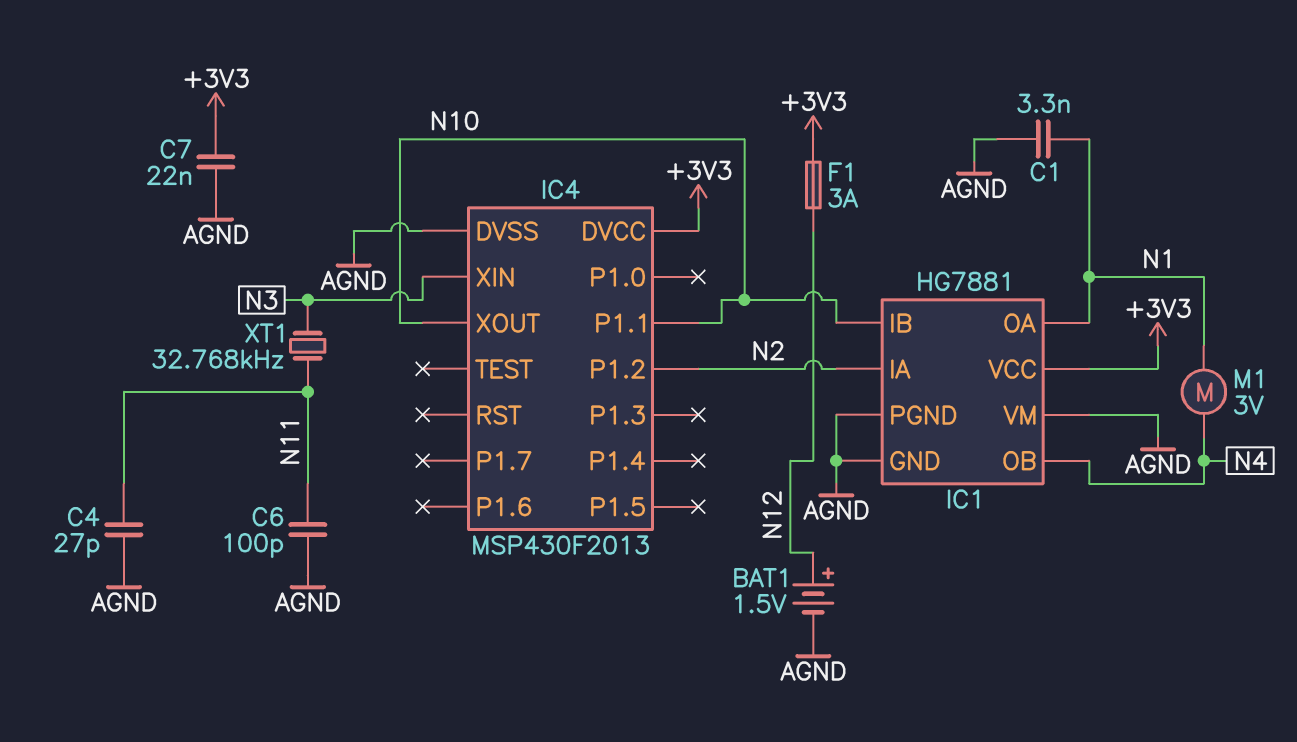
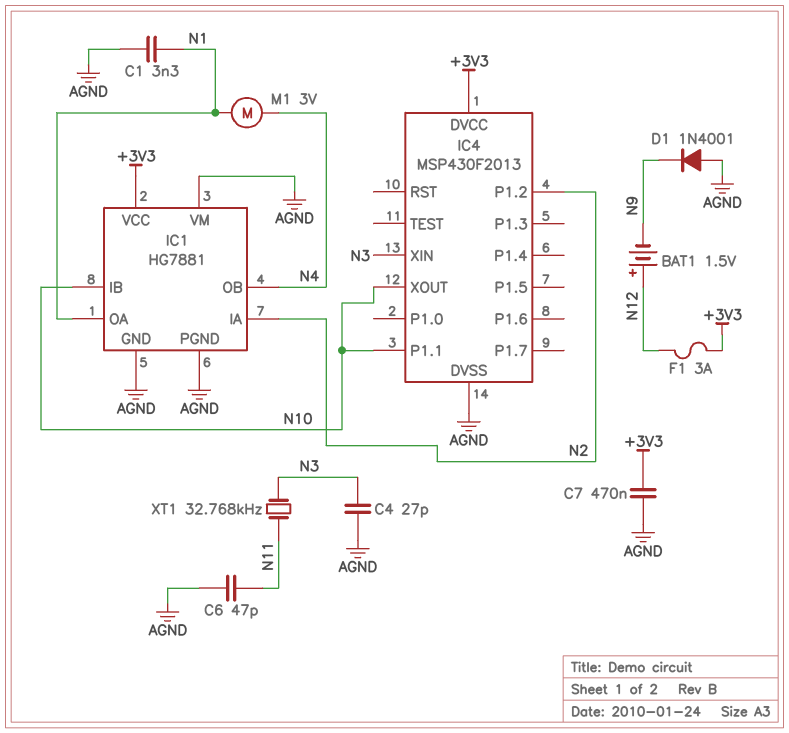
BAT1: 1.5V (plus N12, minus AGND) -> 1.5V (plus N12, minus N9)
C4: 27pF (AGND, N11) -> 27pF (AGND, N3)
C6: 100pF (AGND, N11) -> 47pF (AGND, N11)
C7: 22nF (+3V3, AGND) -> 470nF (+3V3, AGND)
D1: none -> diode 1N4001 (A AGND, K N9)

